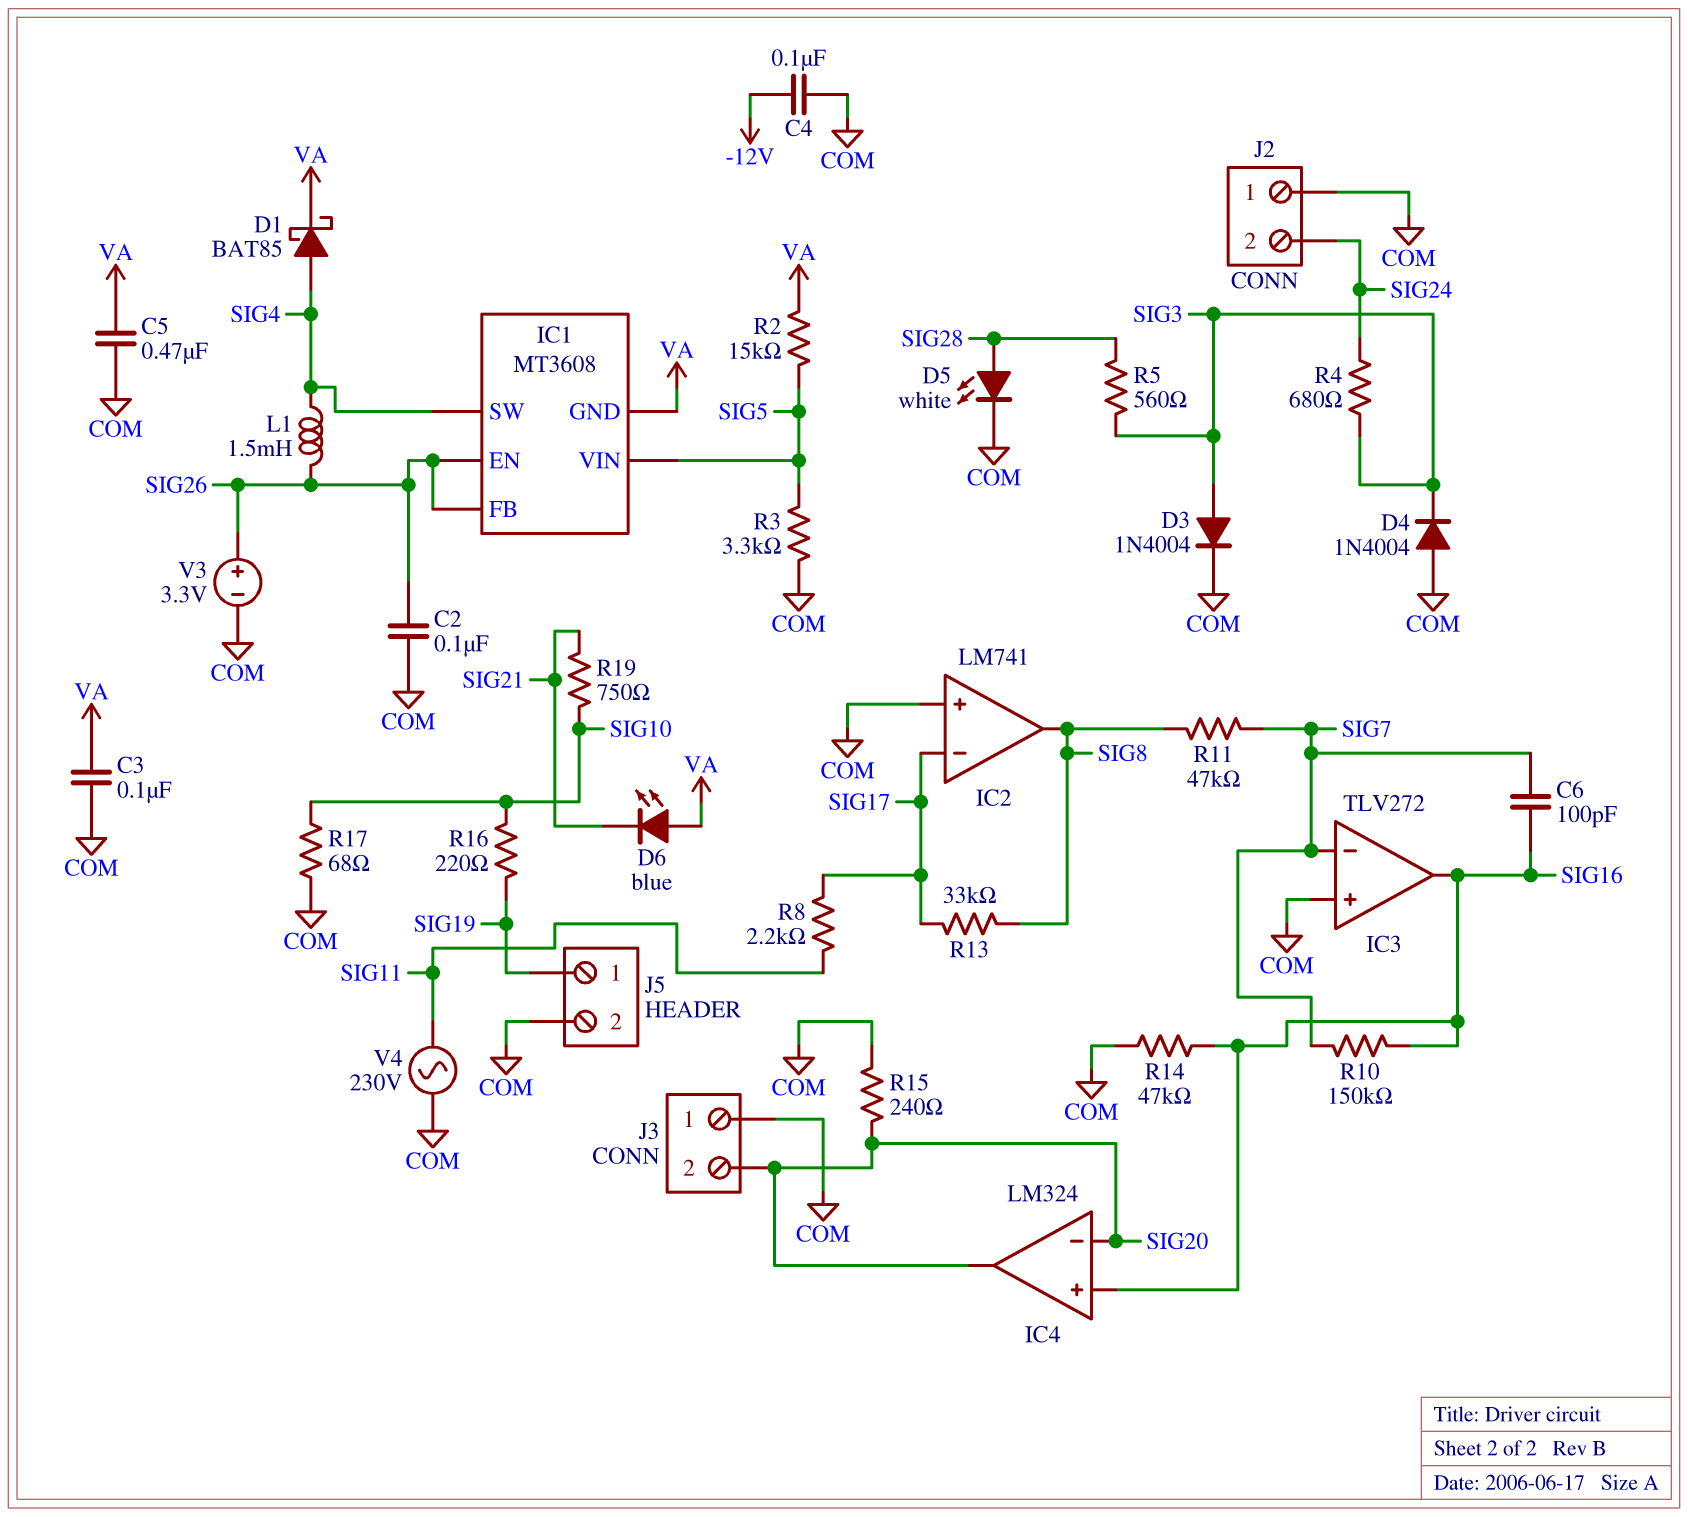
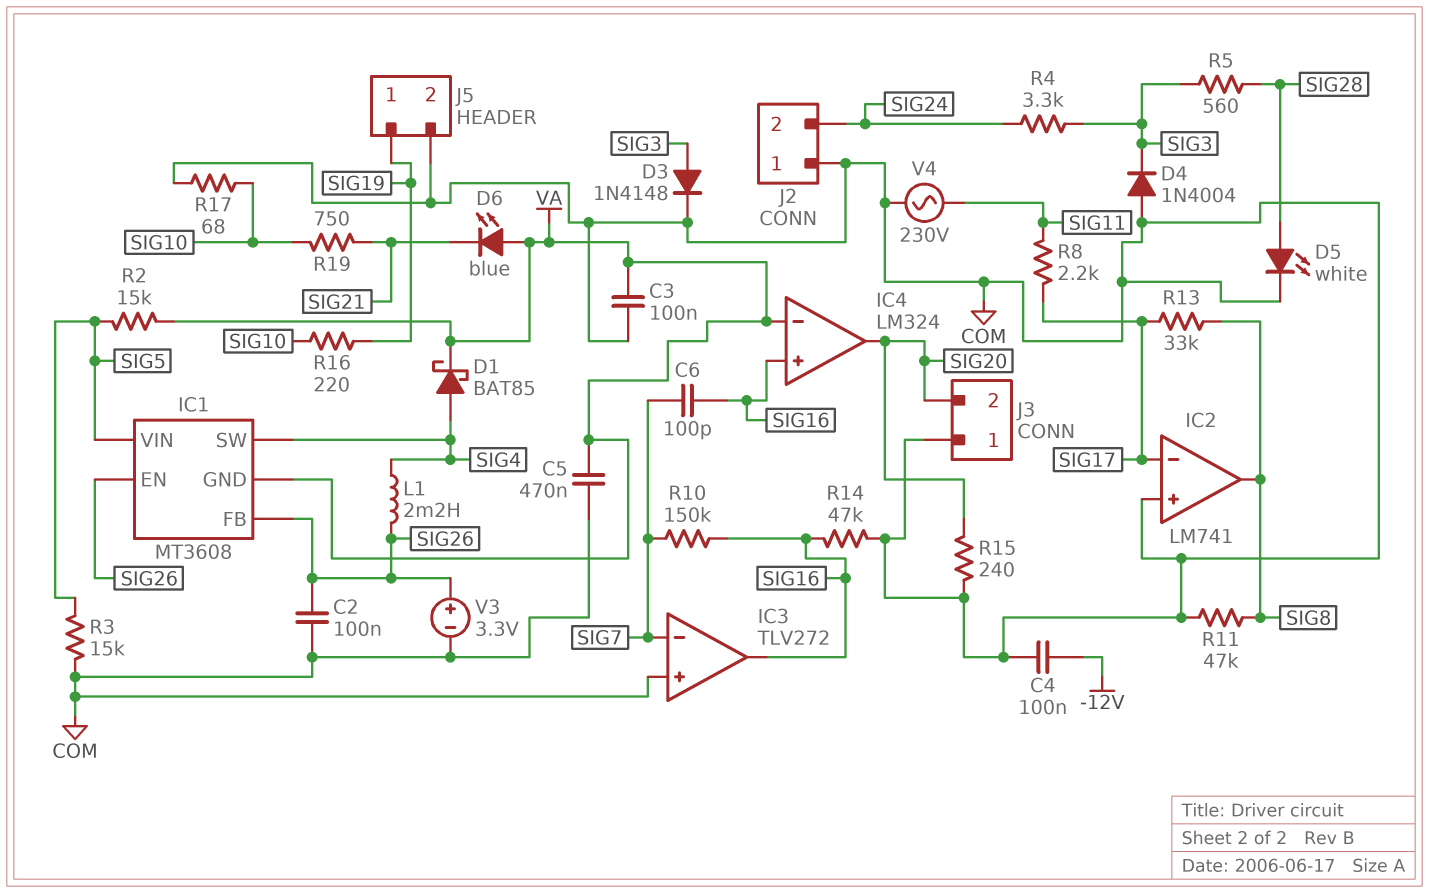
D3: diode 1N4004 (A SIG3, K COM) -> diode 1N4148 (A SIG3, K COM)
IC4 pin in-: SIG20 -> VA
L1: 1.5mH (SIG4, SIG26) -> 2.2mH (SIG4, SIG26)
R3: 3.3k (COM, SIG5) -> 15k (COM, SIG5)
R4: 680 (SIG3, SIG24) -> 3.3k (SIG3, SIG24)
R11: 47k (SIG7, SIG8) -> 47k (COM, SIG8)

